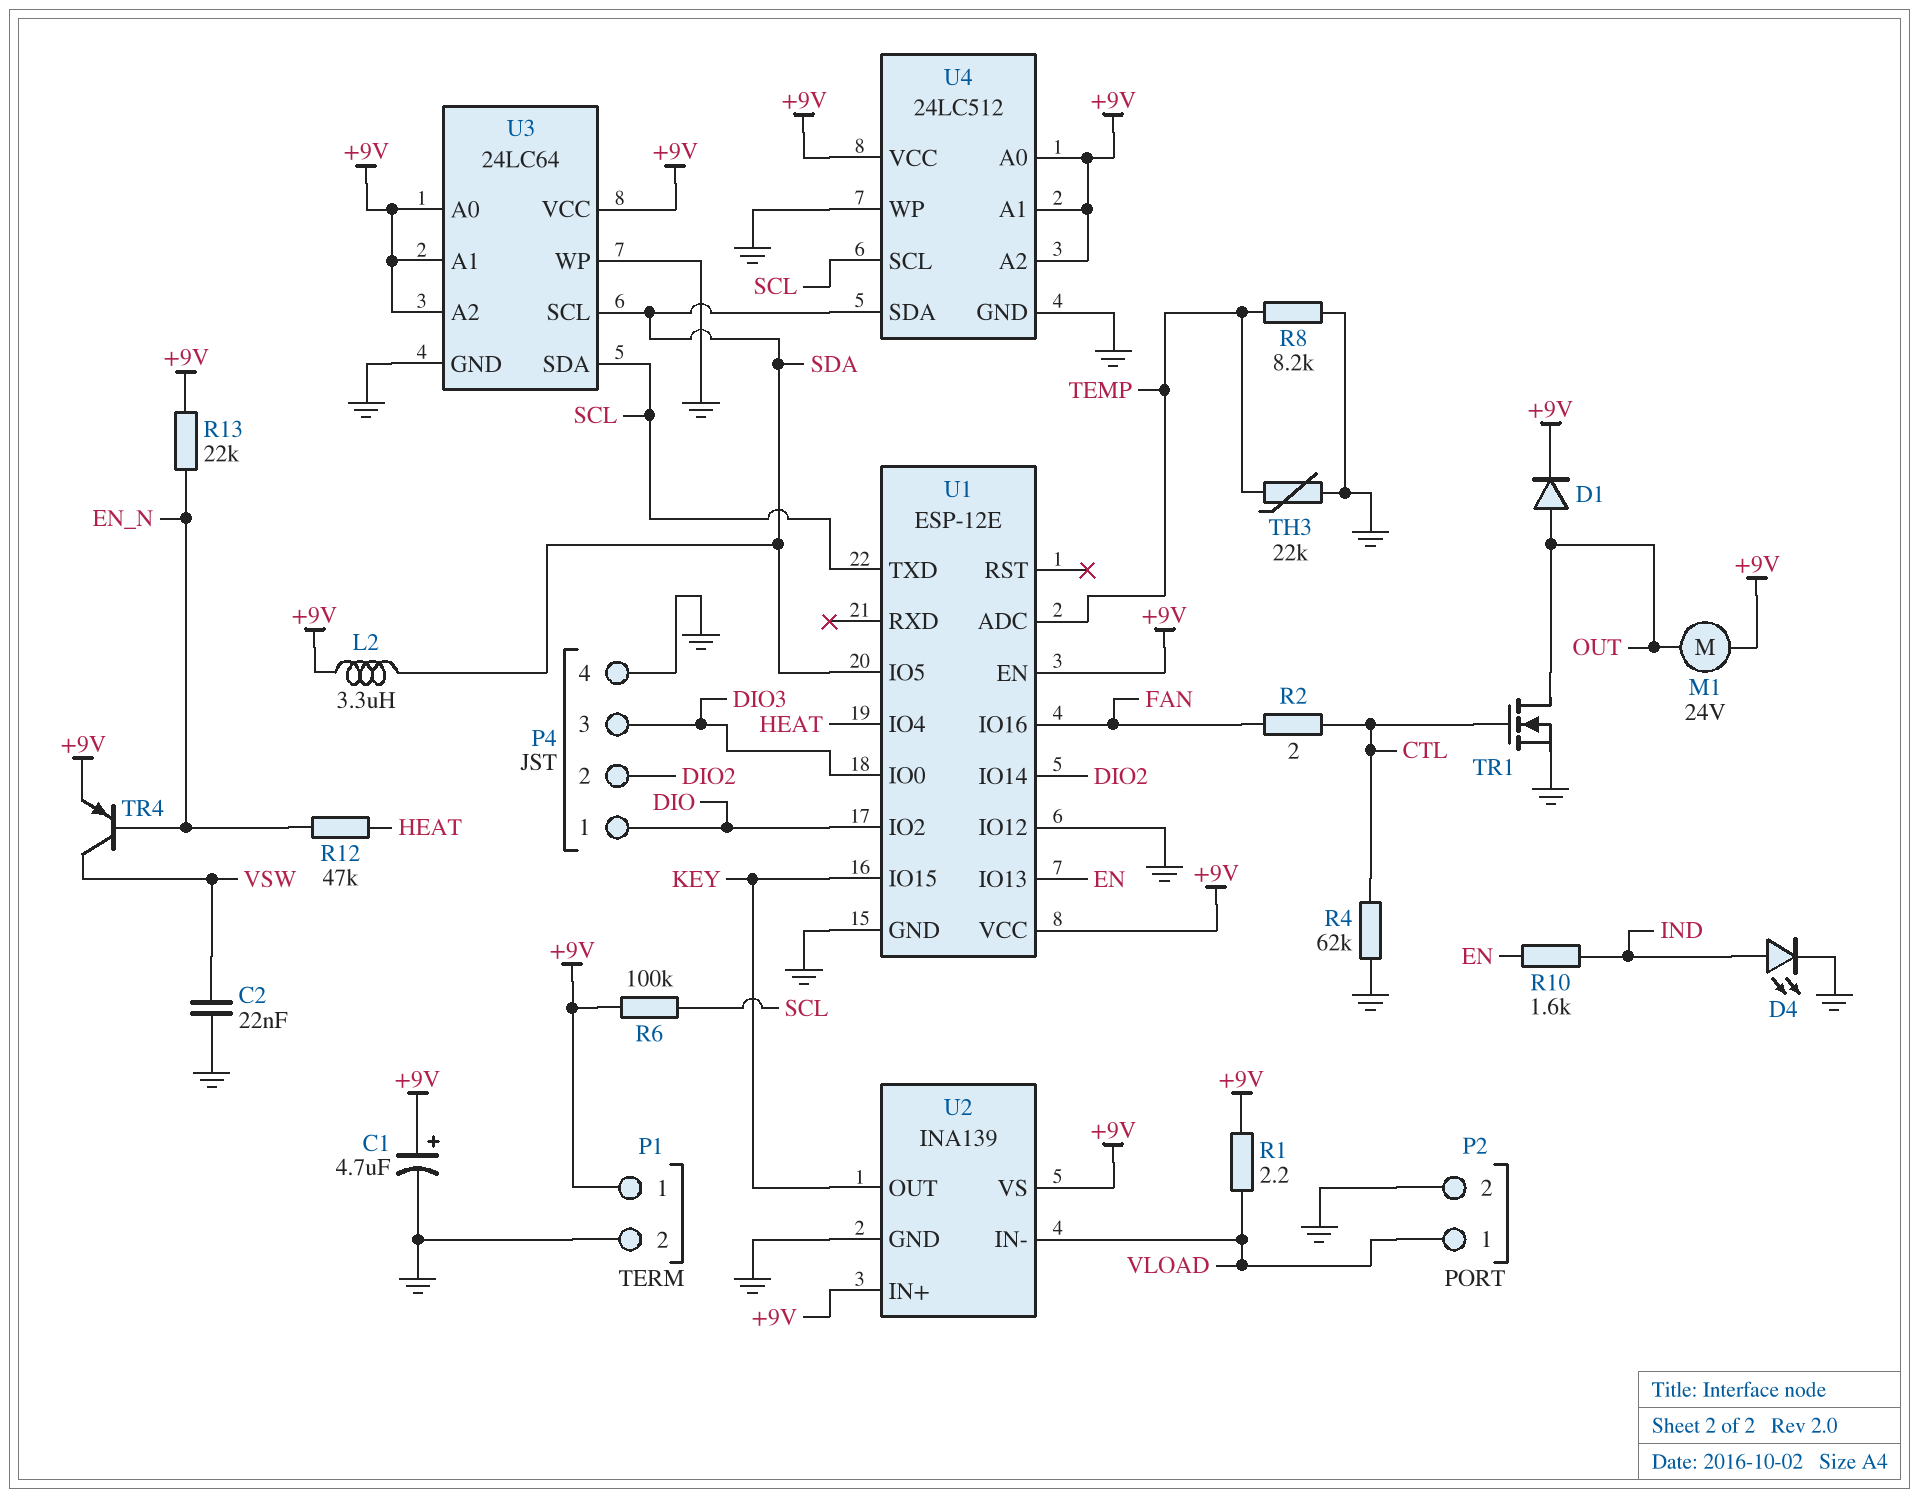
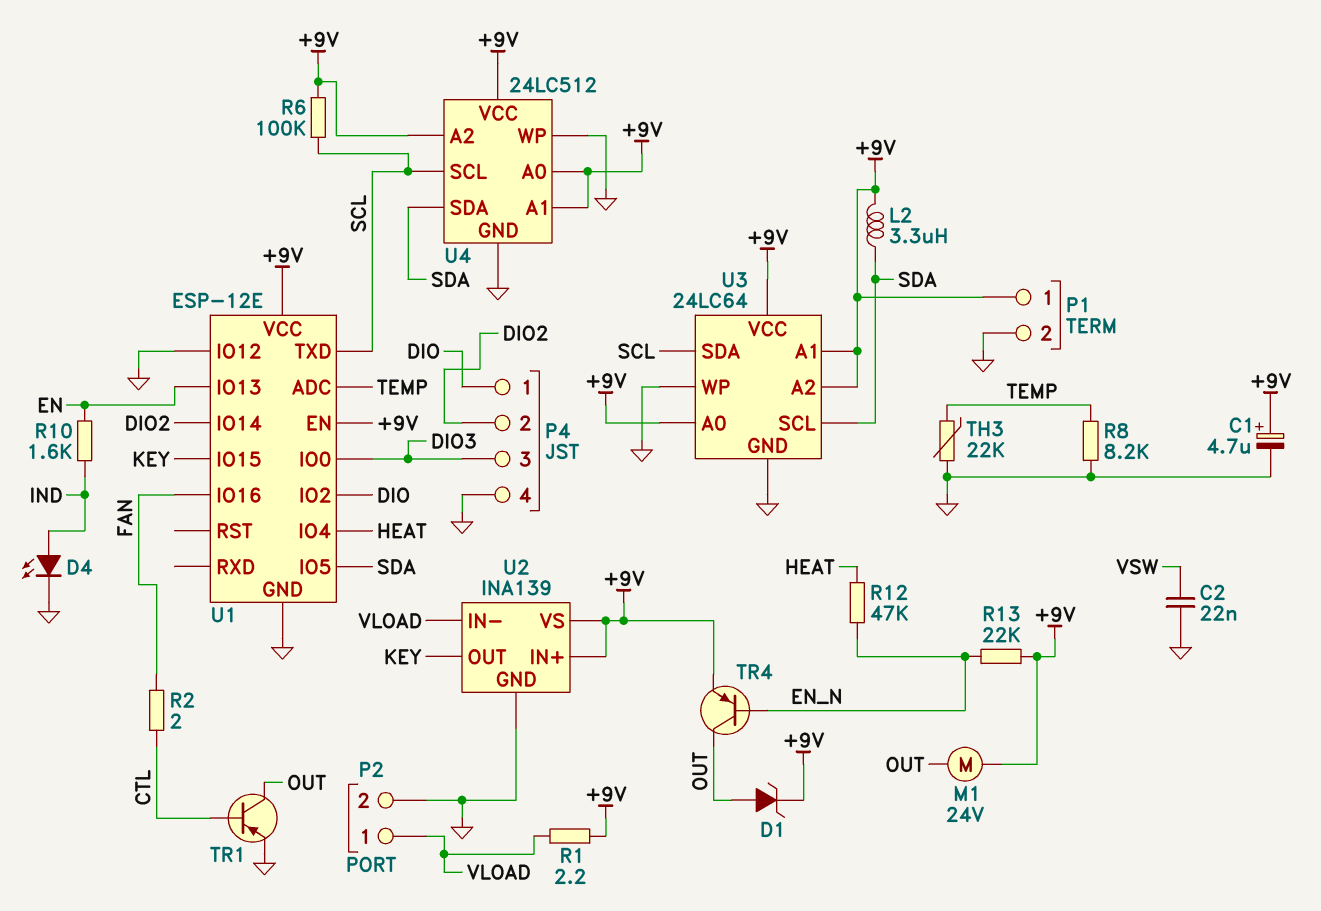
D1: diode (A OUT, K +9V) -> zener (A OUT, K +9V)
R4: 62k (CTL, GND) -> none
TR1: NMOS (G CTL, D OUT, S GND) -> PNP (B CTL, C OUT, E GND)
TR4: PNP (B EN_N, C VSW, E +9V) -> PNP (B EN_N, C OUT, E +9V)

